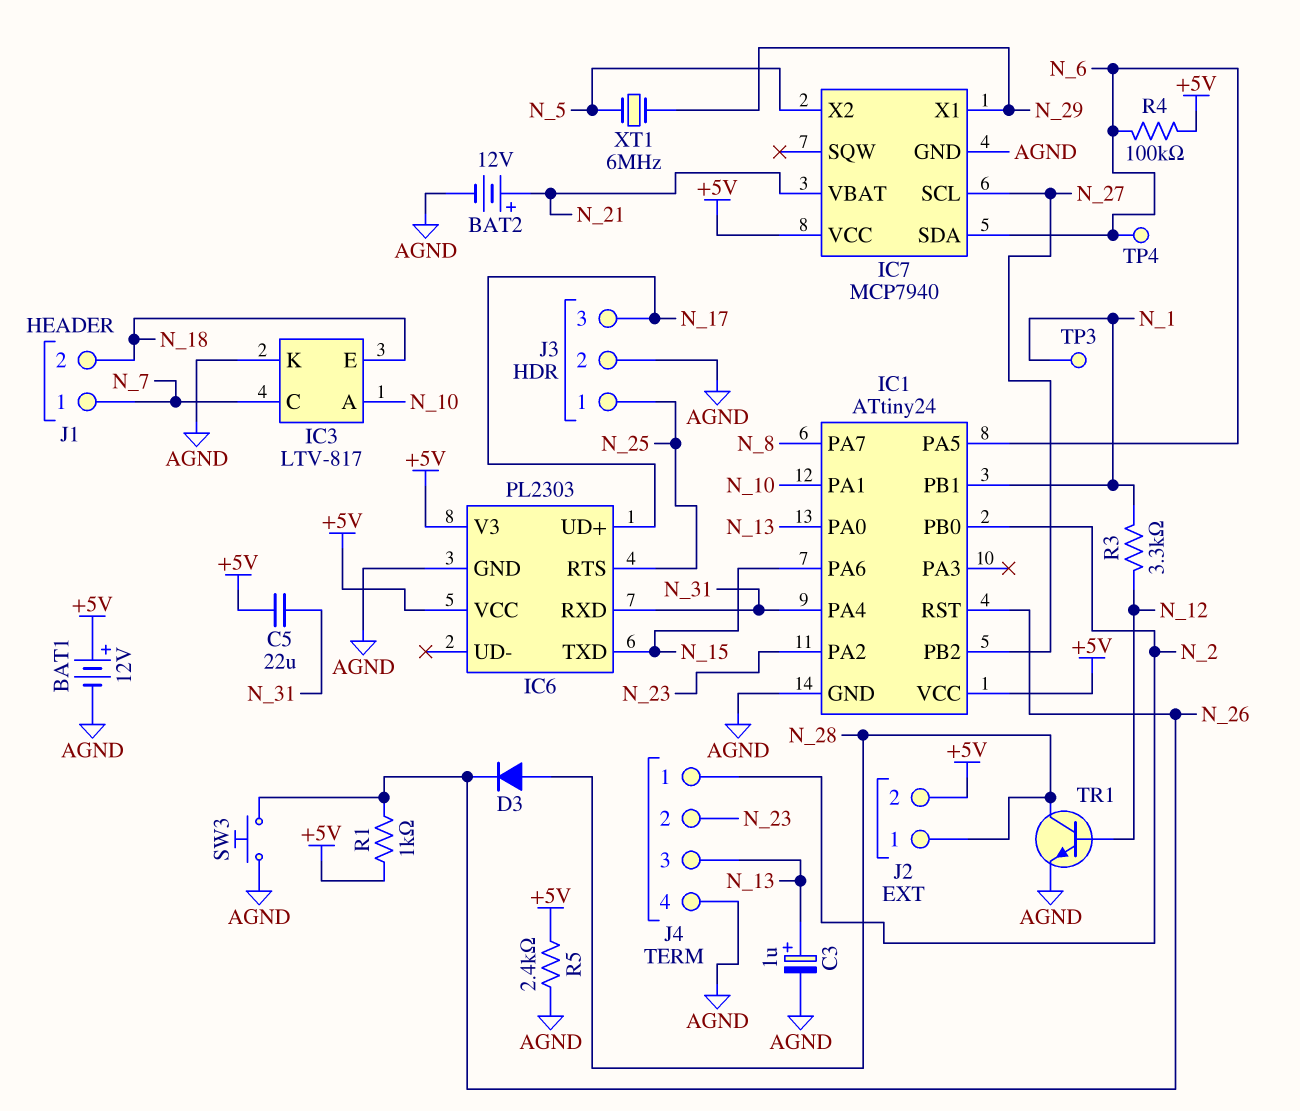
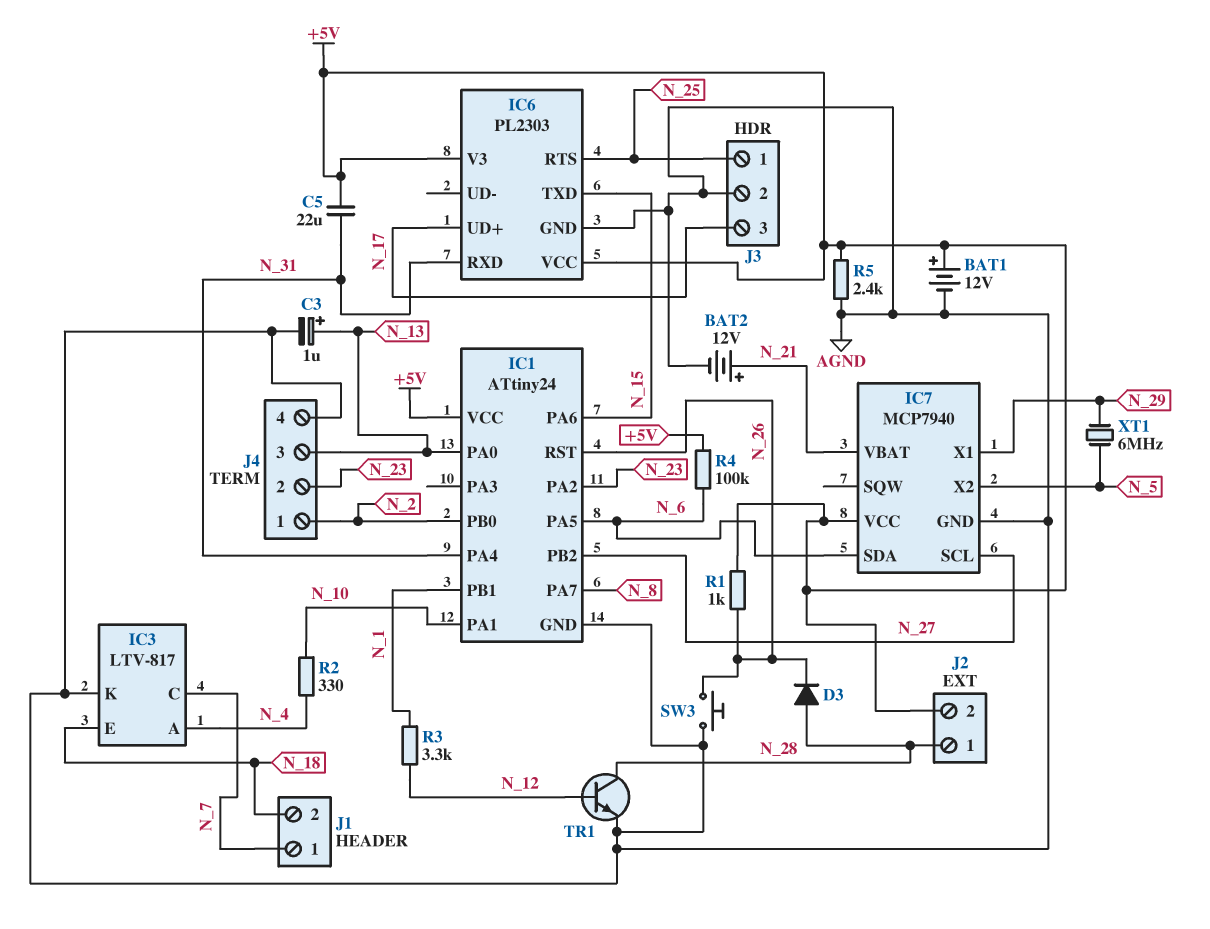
IC3 pin A: N_10 -> N_4
R2: none -> 330 (N_4, N_10)
TP3: test point (N_1) -> none
TP4: test point (N_6) -> none

